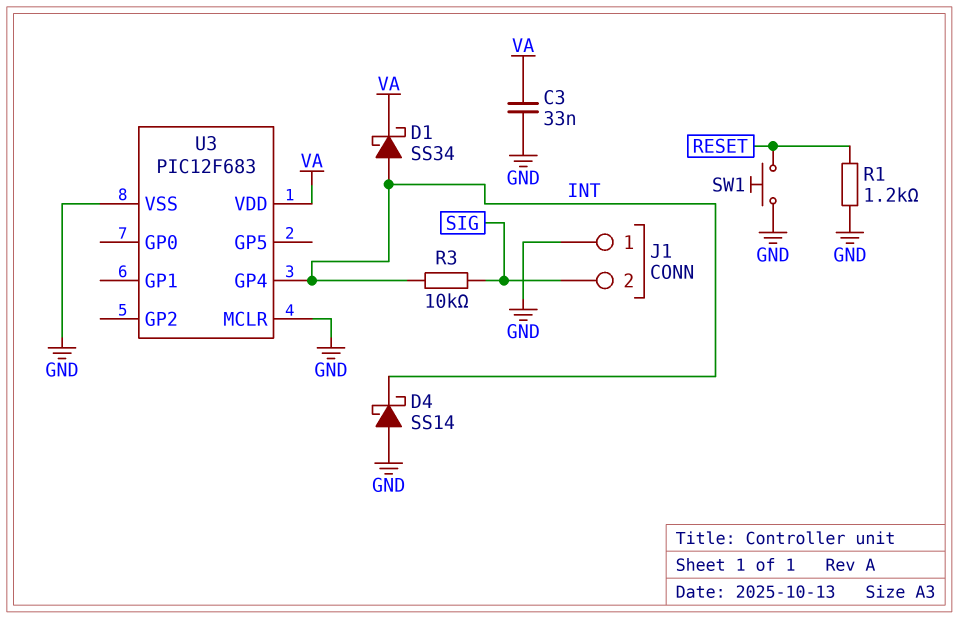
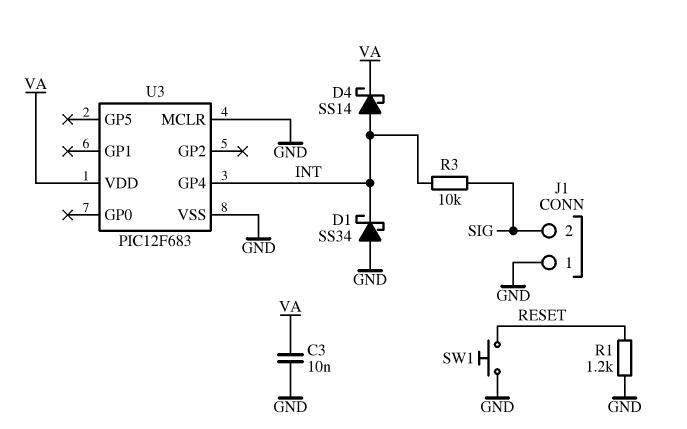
C3: 33nF (GND, VA) -> 10nF (GND, VA)
D1: schottky SS34 (A INT, K VA) -> schottky SS34 (A GND, K INT)
D4: schottky SS14 (A GND, K INT) -> schottky SS14 (A INT, K VA)

